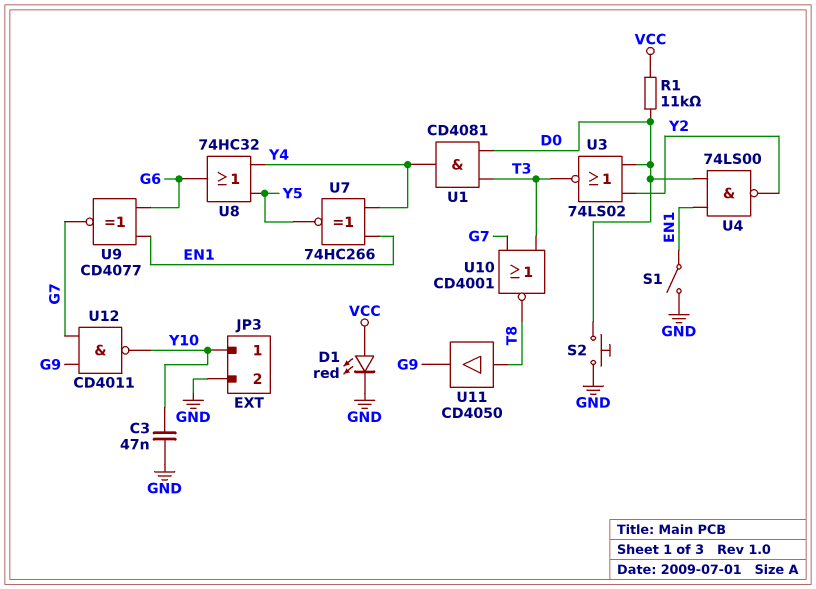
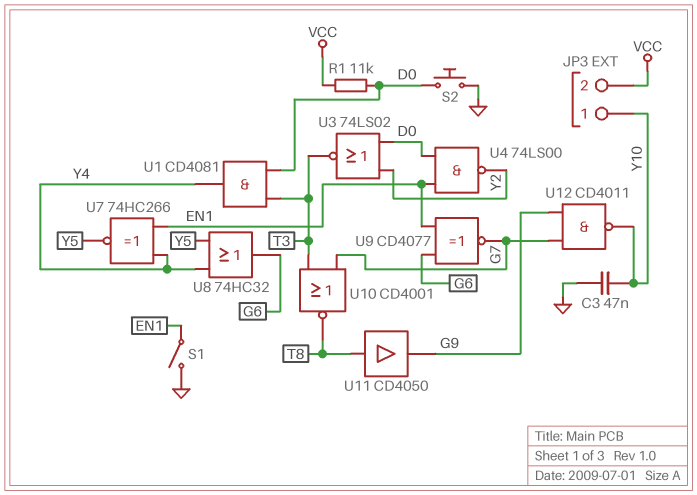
D1: LED red (A VCC, K GND) -> none
JP3 pin 2: GND -> VCC

